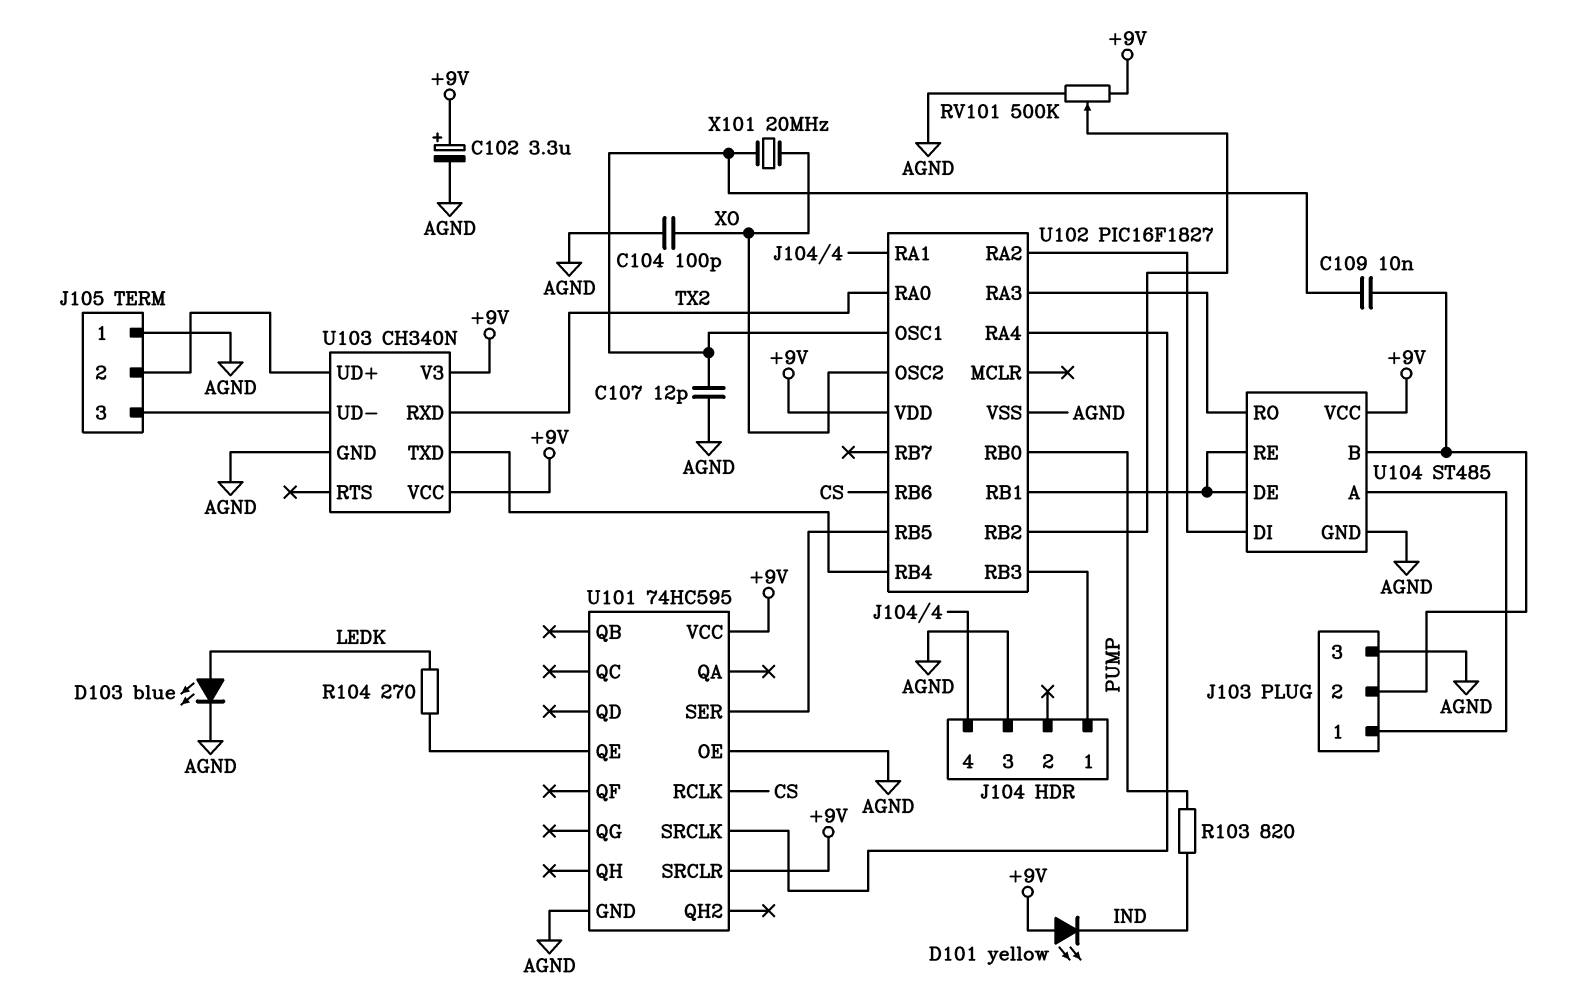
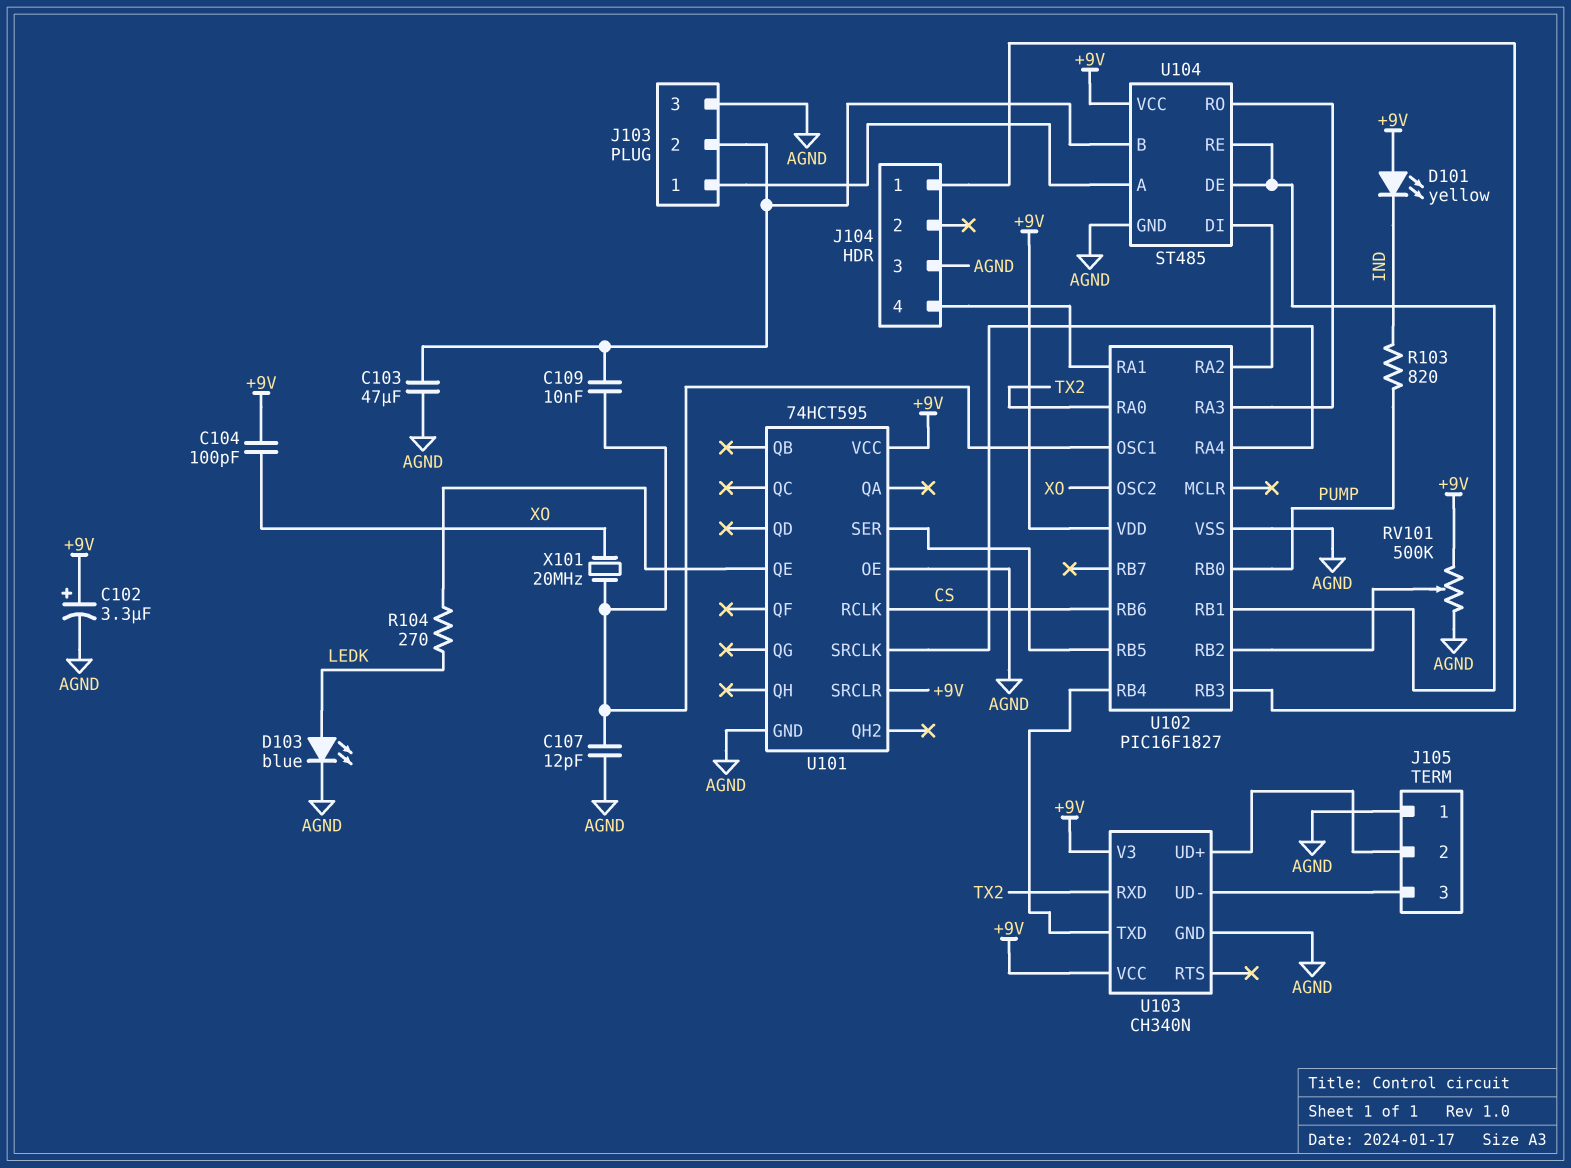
C103: none -> 47uF (AGND, J103/2)
C104: 100pF (AGND, XO) -> 100pF (+9V, XO)
U101: 74HC595 -> 74HCT595

